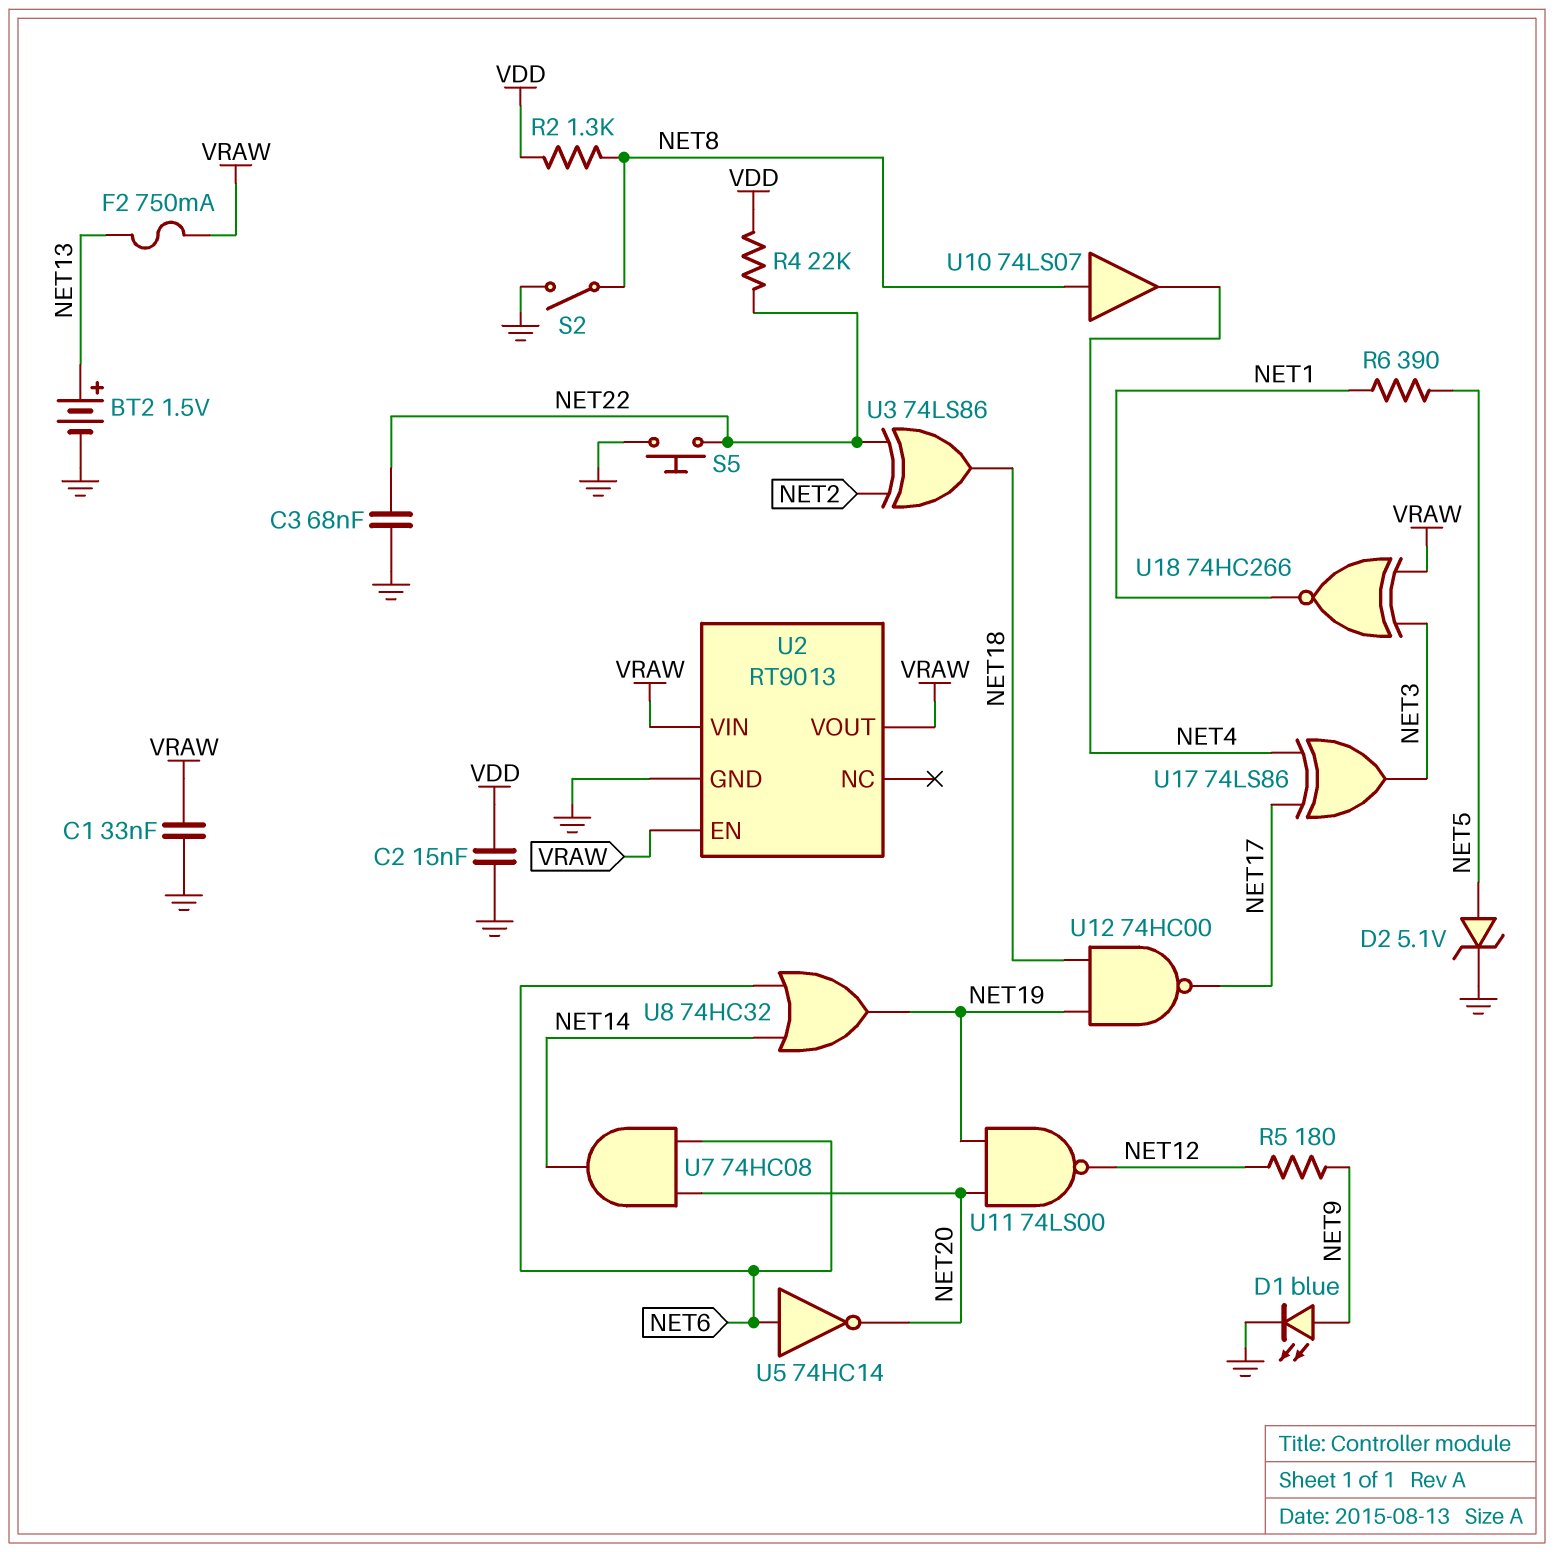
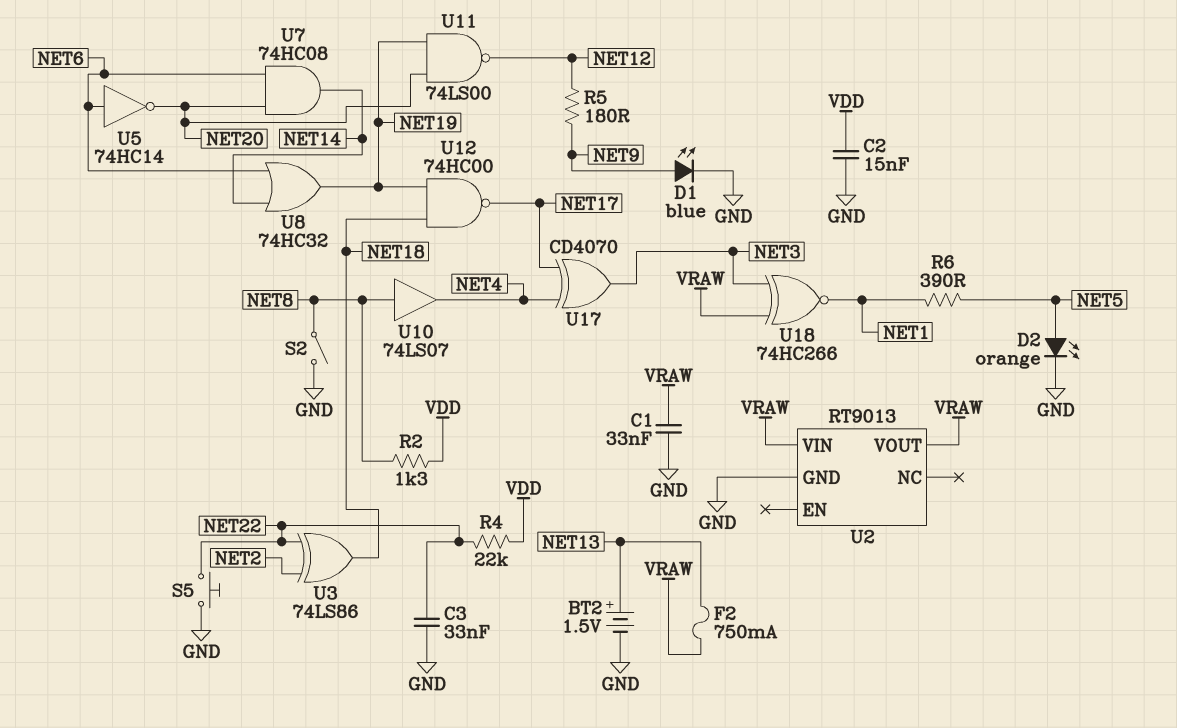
C3: 68nF (GND, NET22) -> 33nF (GND, NET22)
D2: zener 5.1V (A NET5, K GND) -> LED orange (A NET5, K GND)
U2 pin EN: VRAW -> none
U17: XOR 74LS86 (in NET4, in NET17, out NET3) -> XOR CD4070 (in NET4, in NET17, out NET3)

